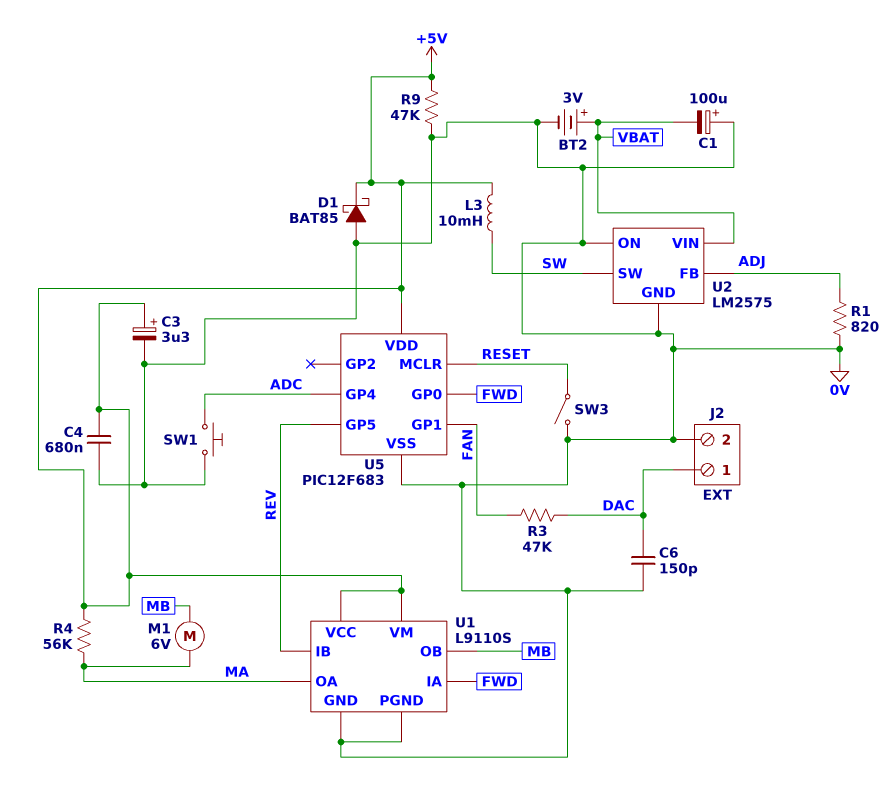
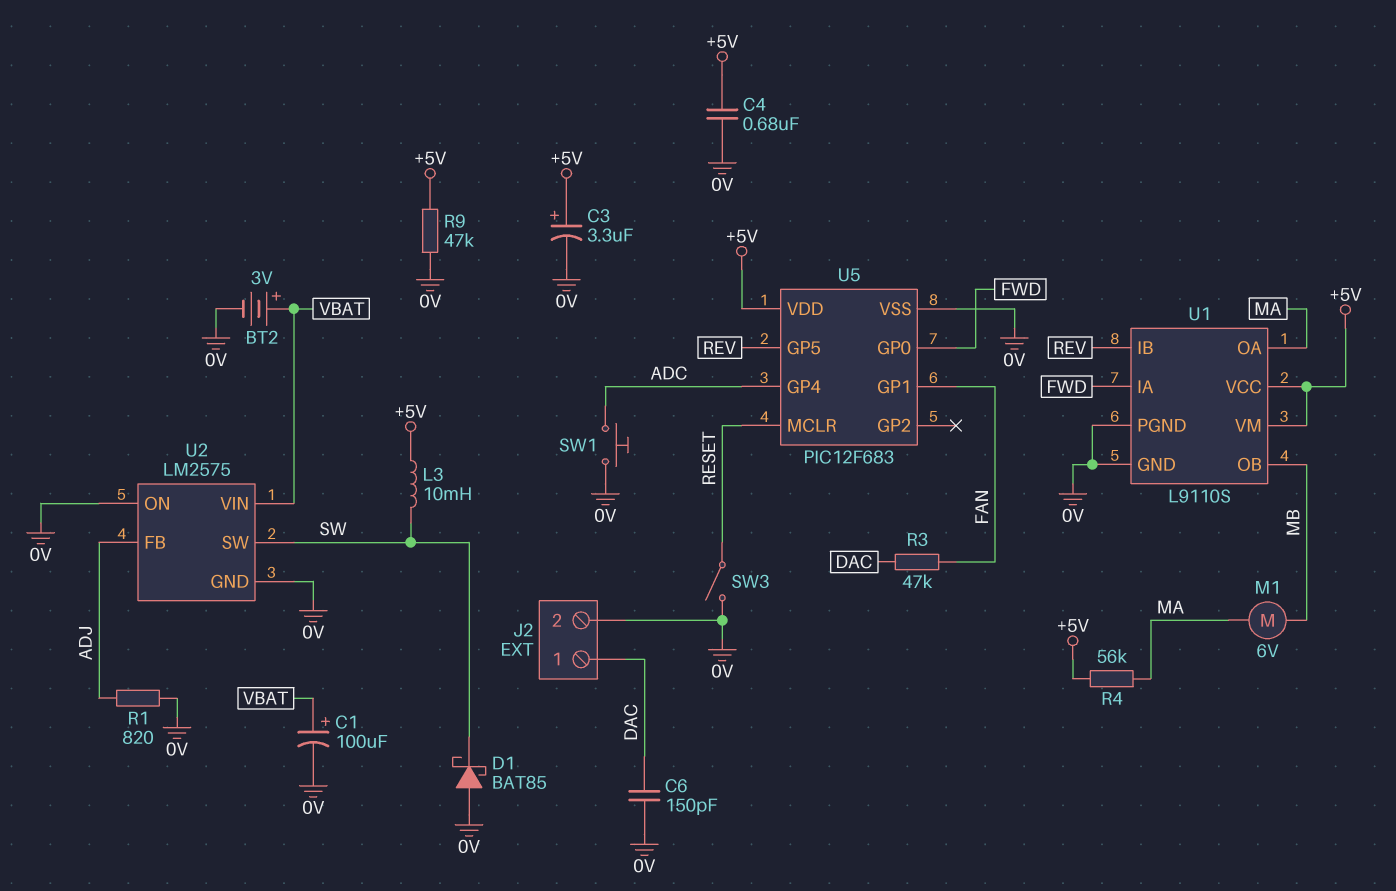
C1: 100uF (plus 0V, minus VBAT) -> 100uF (plus VBAT, minus 0V)
D1: schottky BAT85 (A 0V, K +5V) -> schottky BAT85 (A 0V, K SW)

